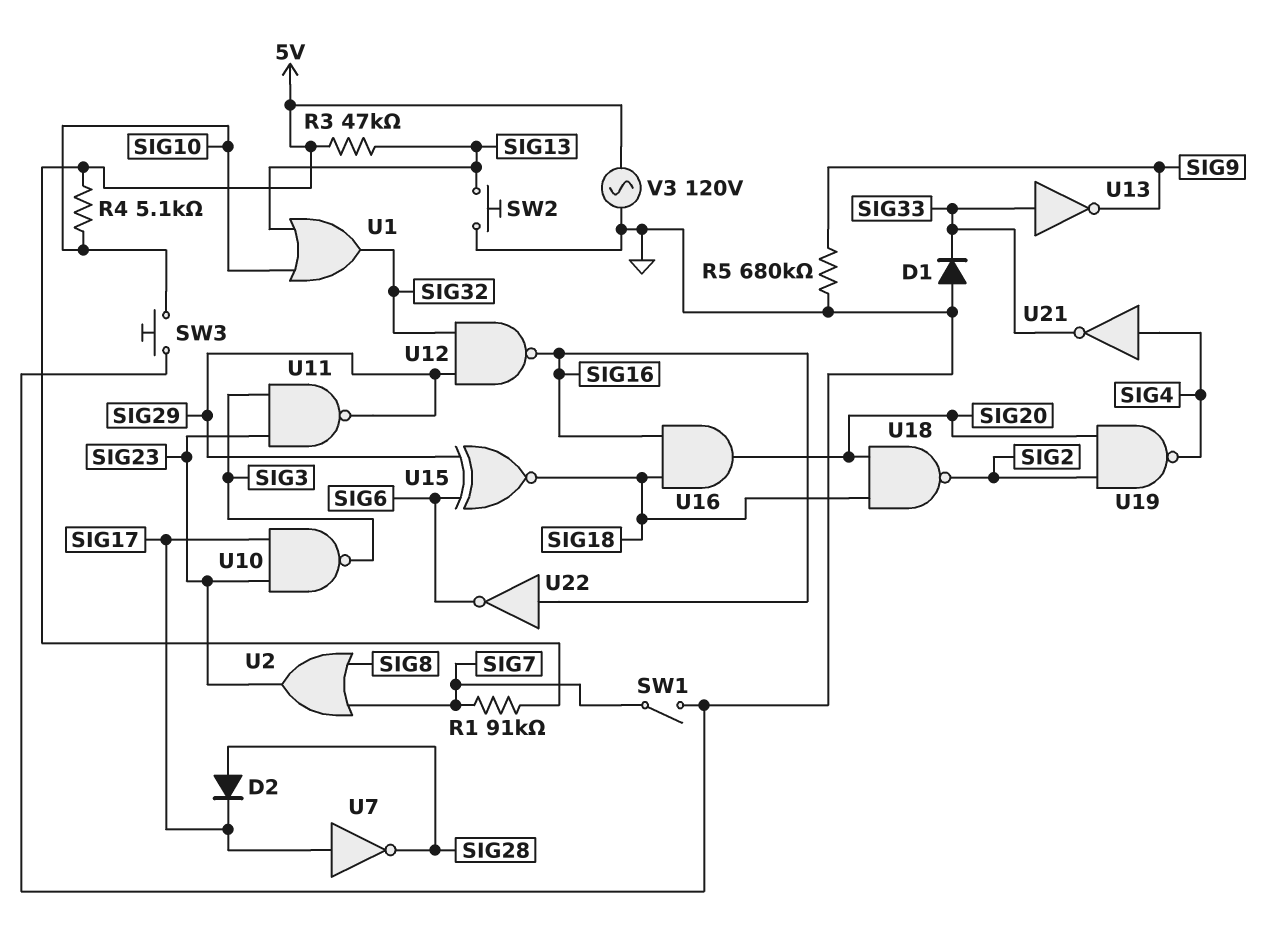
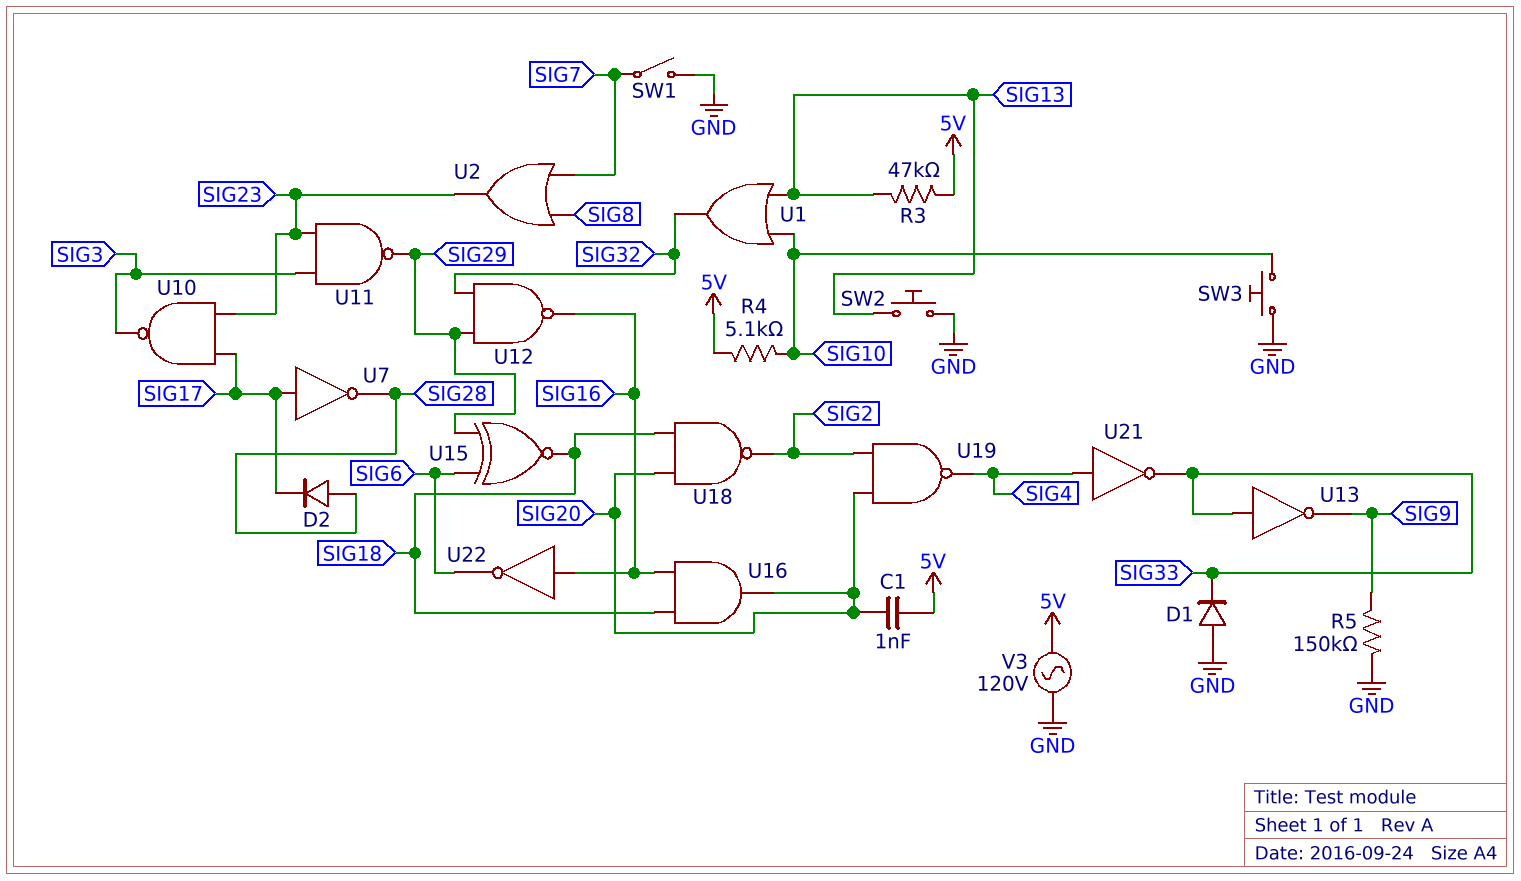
C1: none -> 1nF (5V, SIG20)
R1: 91k (5V, SIG7) -> none
R5: 680k (GND, SIG9) -> 150k (GND, SIG9)

